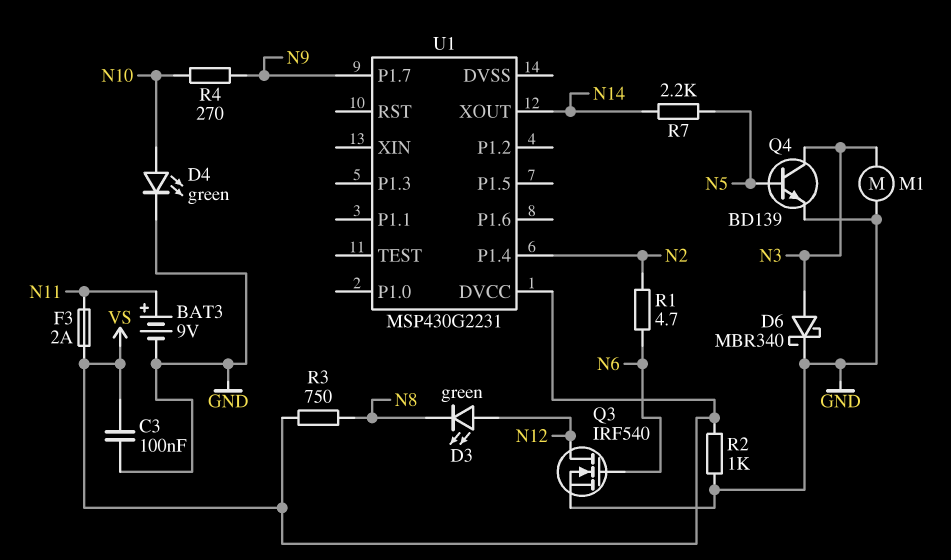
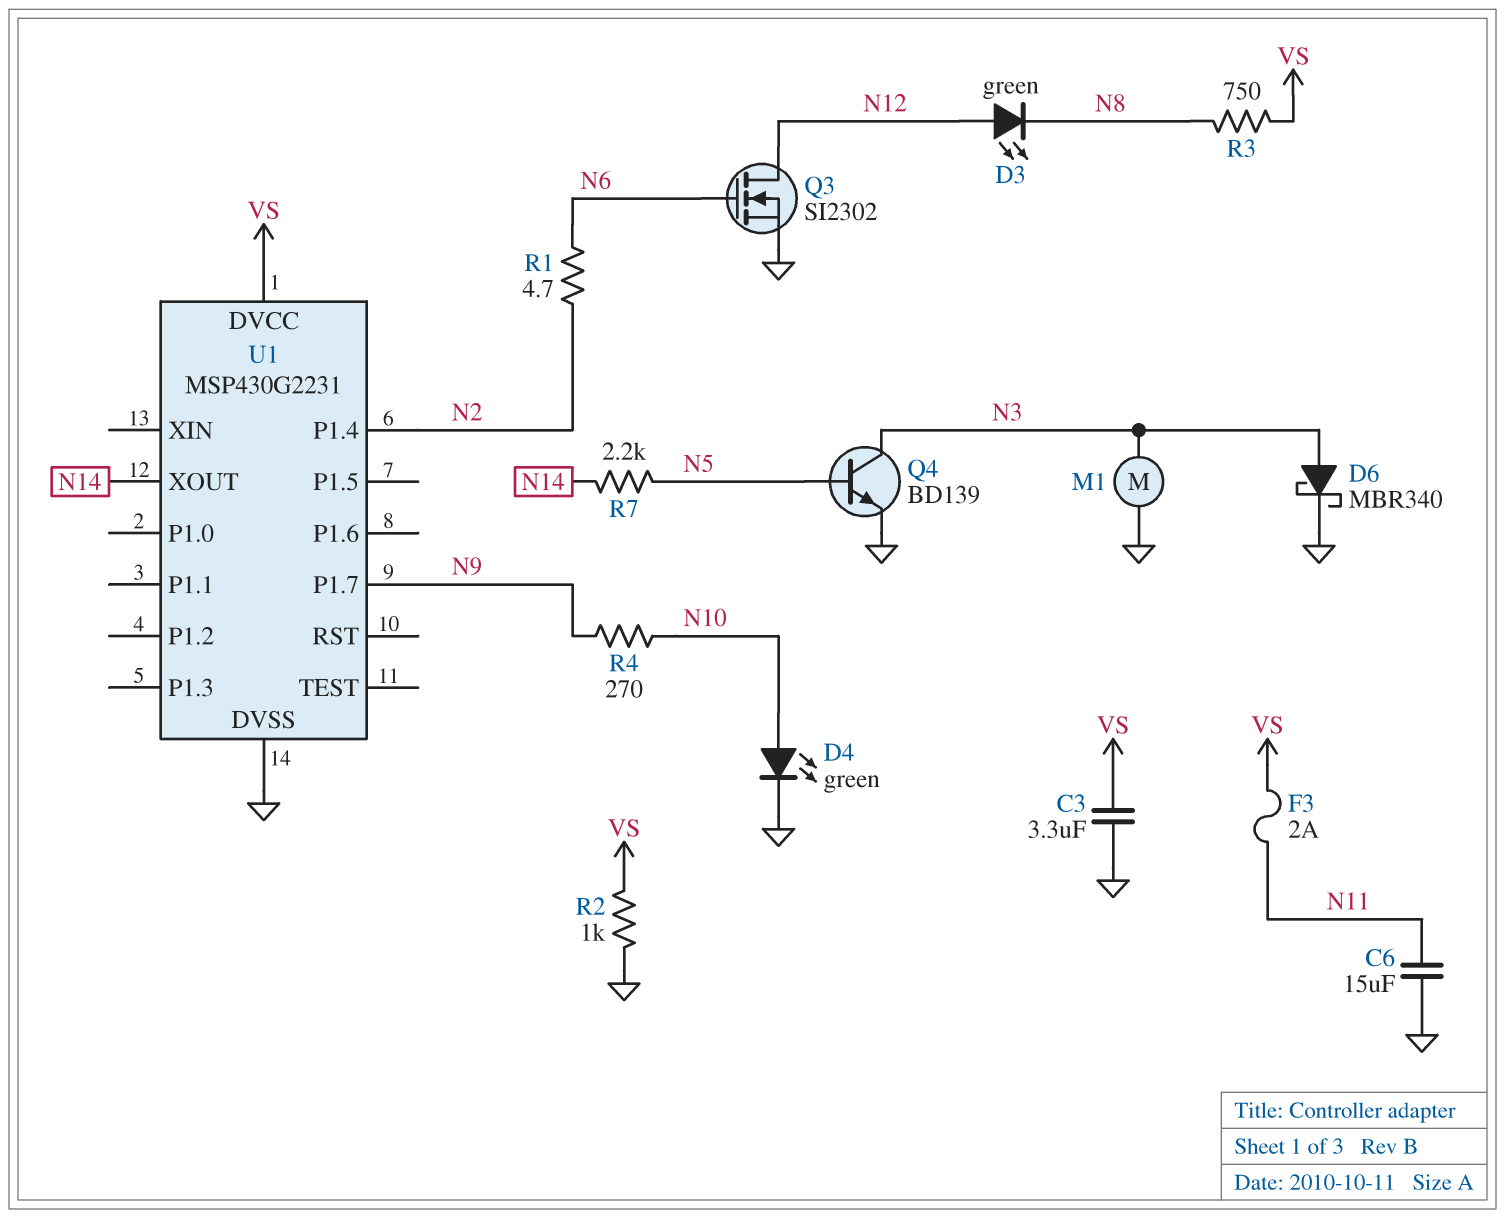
BAT3: 9V (plus N11, minus GND) -> none
C3: 100nF (GND, VS) -> 3.3uF (GND, VS)
C6: none -> 15uF (GND, N11)
Q3: NMOS IRF540 (G N6, D N12, S GND) -> NMOS SI2302 (G N6, D N12, S GND)
U1 pin DVSS: none -> GND

